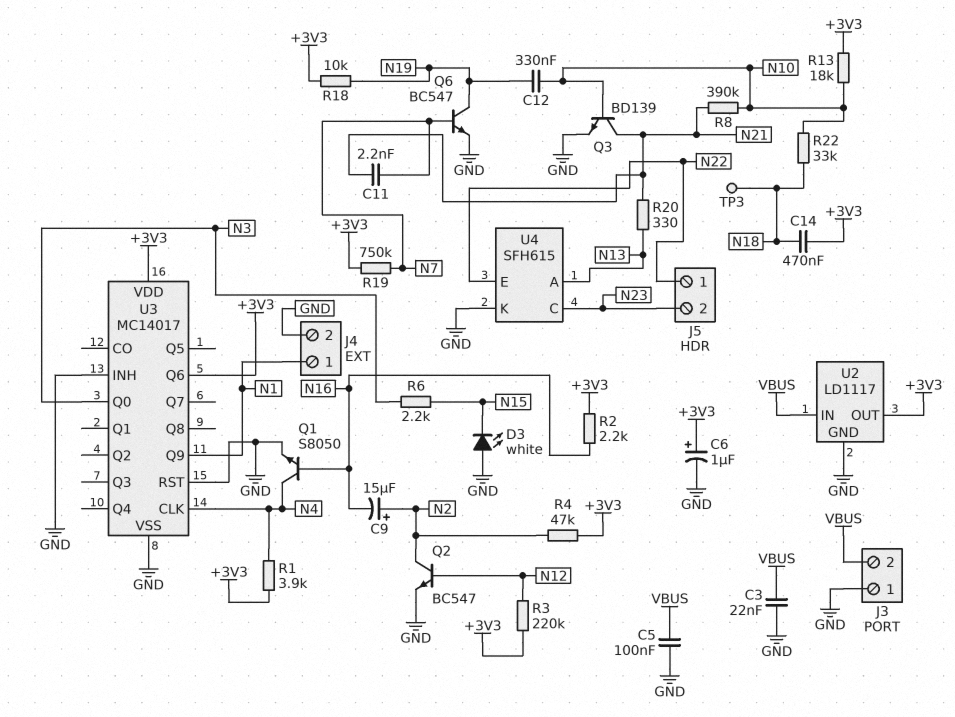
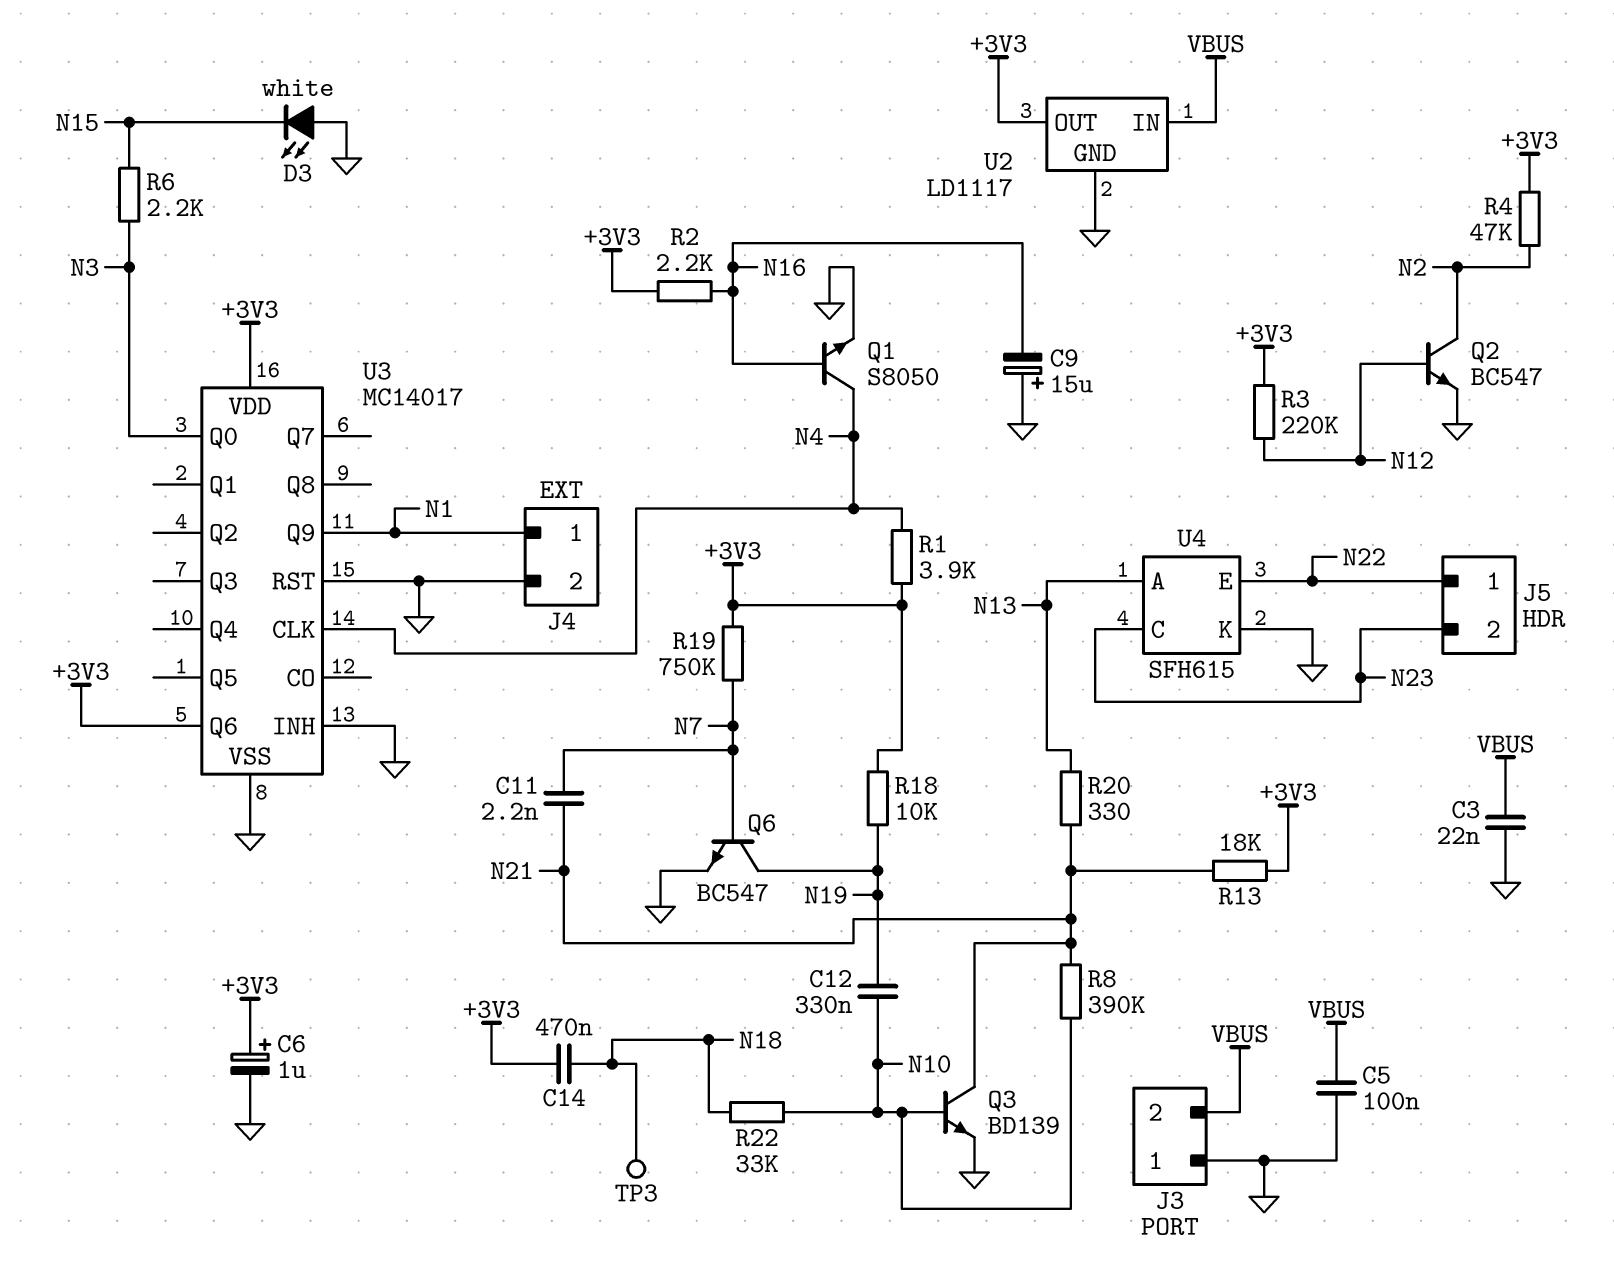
C9: 15uF (plus N2, minus N16) -> 15uF (plus GND, minus N16)
R13: 18k (+3V3, N10) -> 18k (+3V3, N21)

